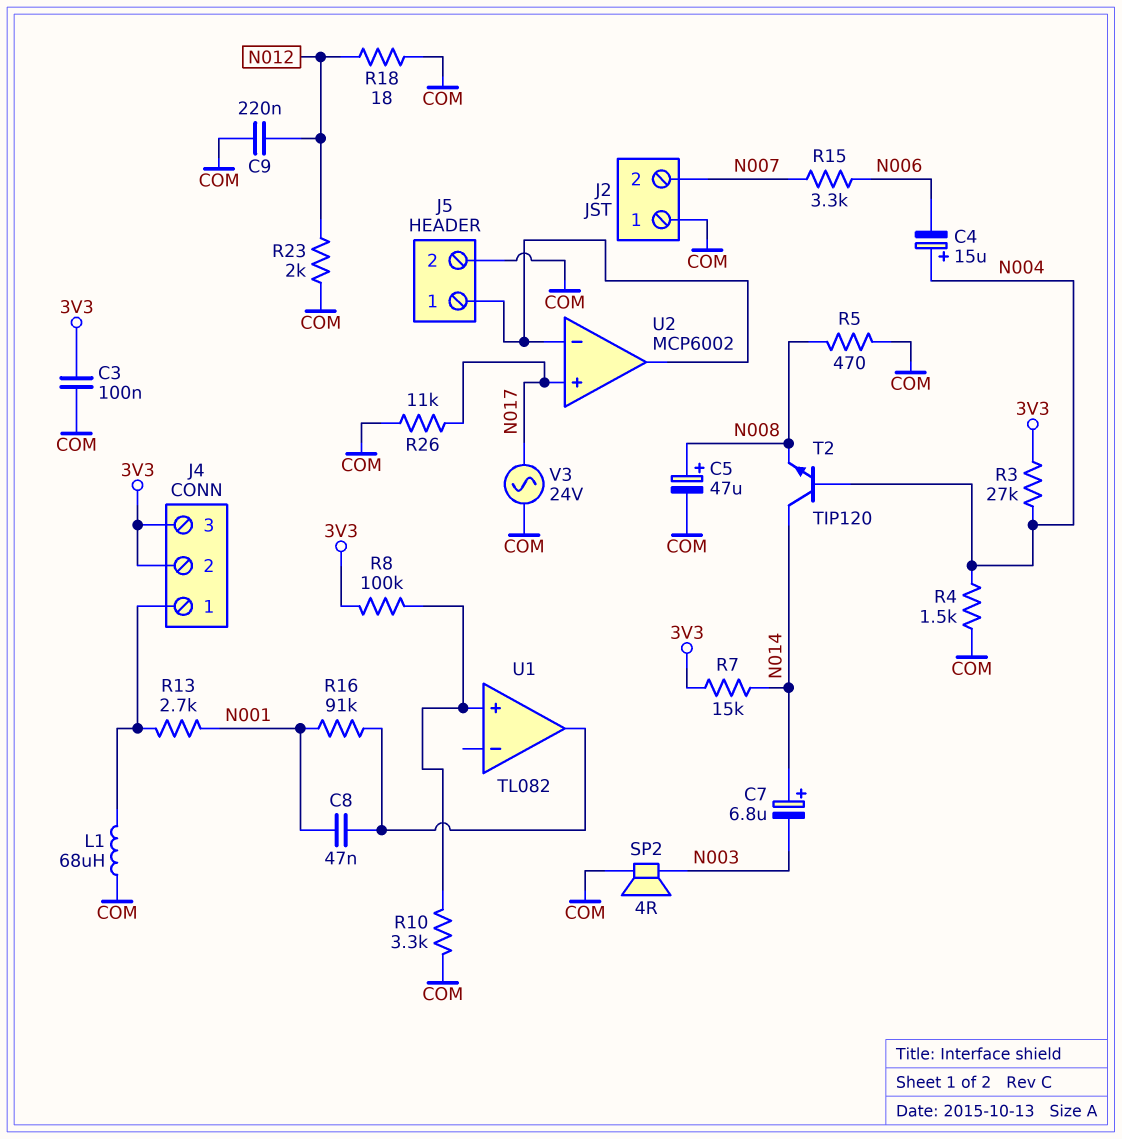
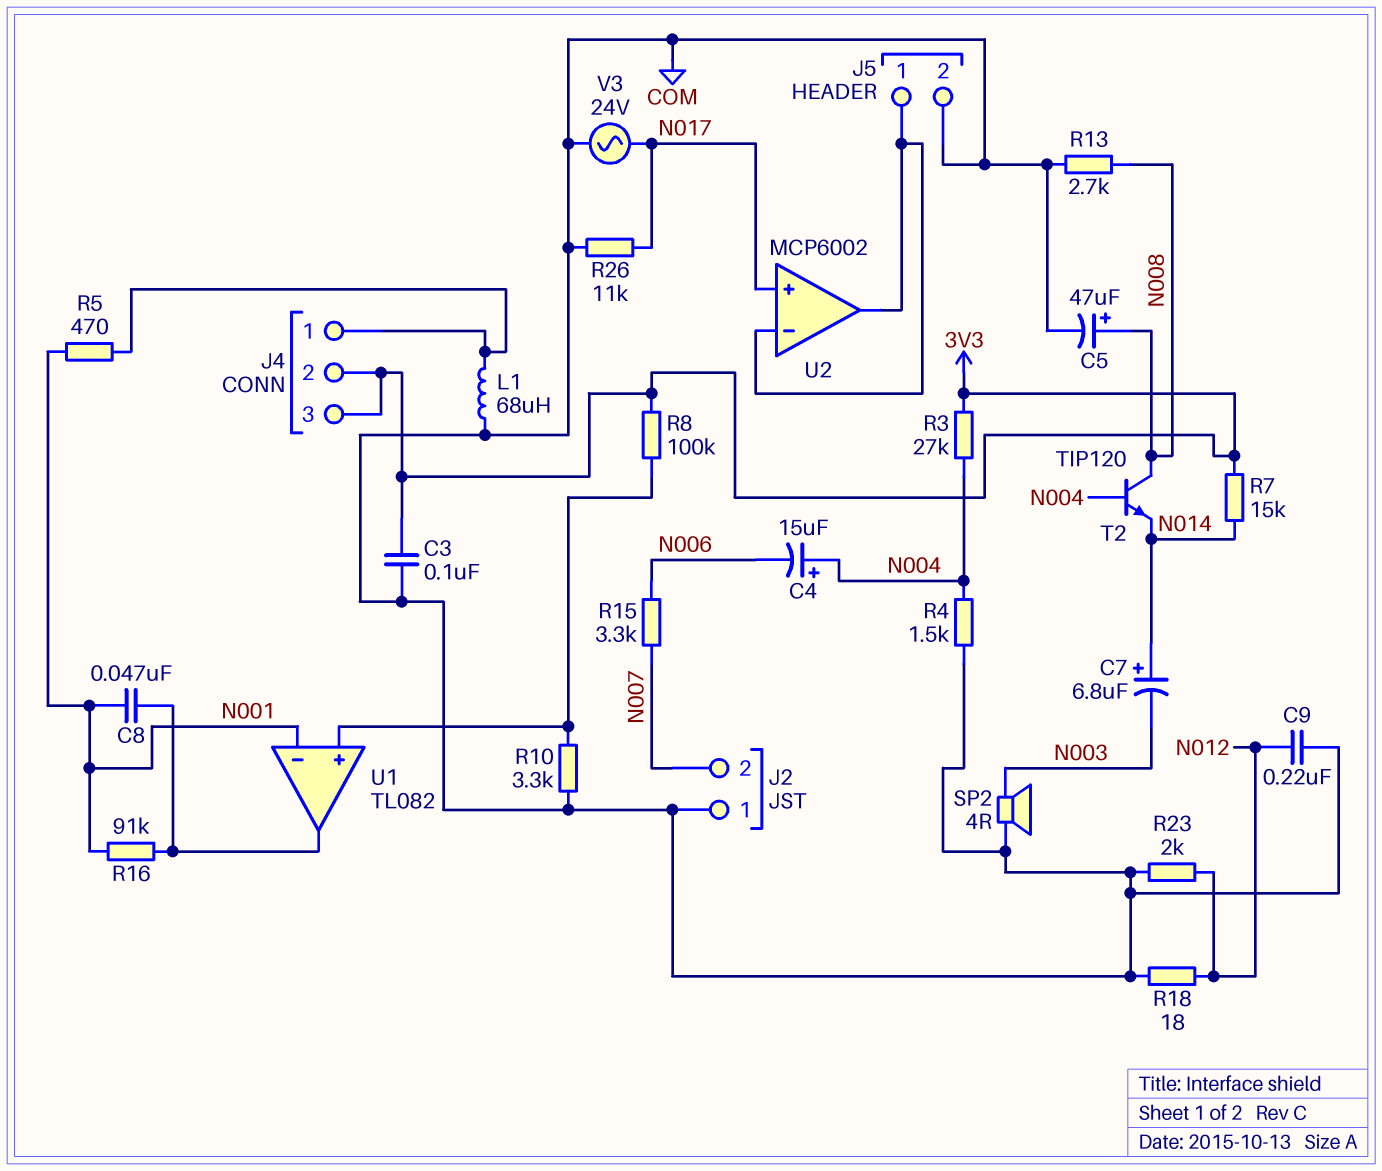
R5: 470 (COM, N008) -> 470 (J4/1, N001)
R13: 2.7k (J4/1, N001) -> 2.7k (COM, N008)
T2: NPN TIP120 (B N004, C N014, E N008) -> NPN TIP120 (B N004, C N008, E N014)
U1 pin in-: none -> N001

